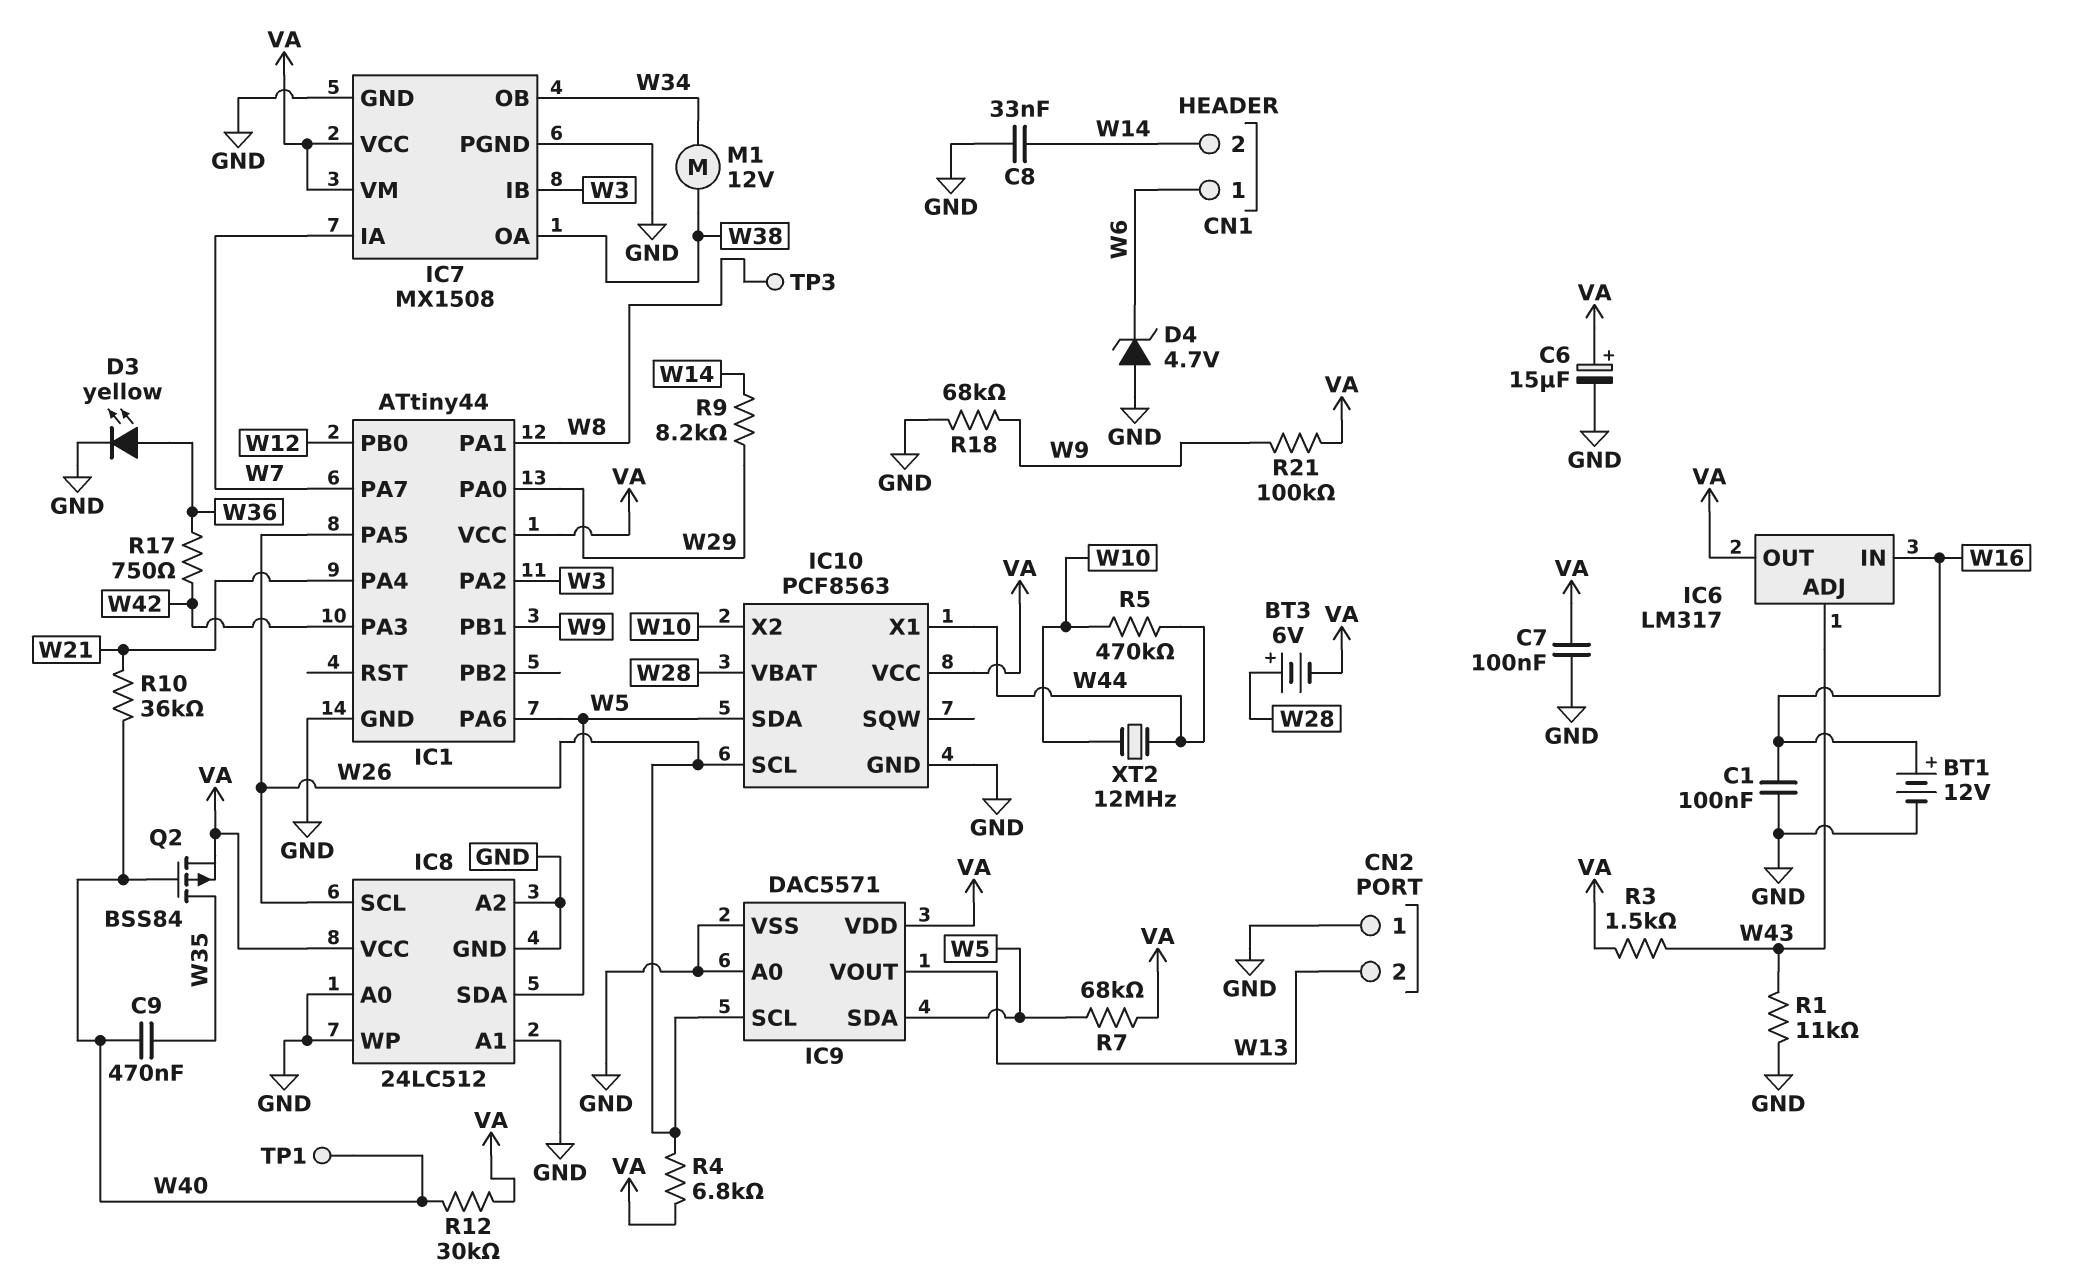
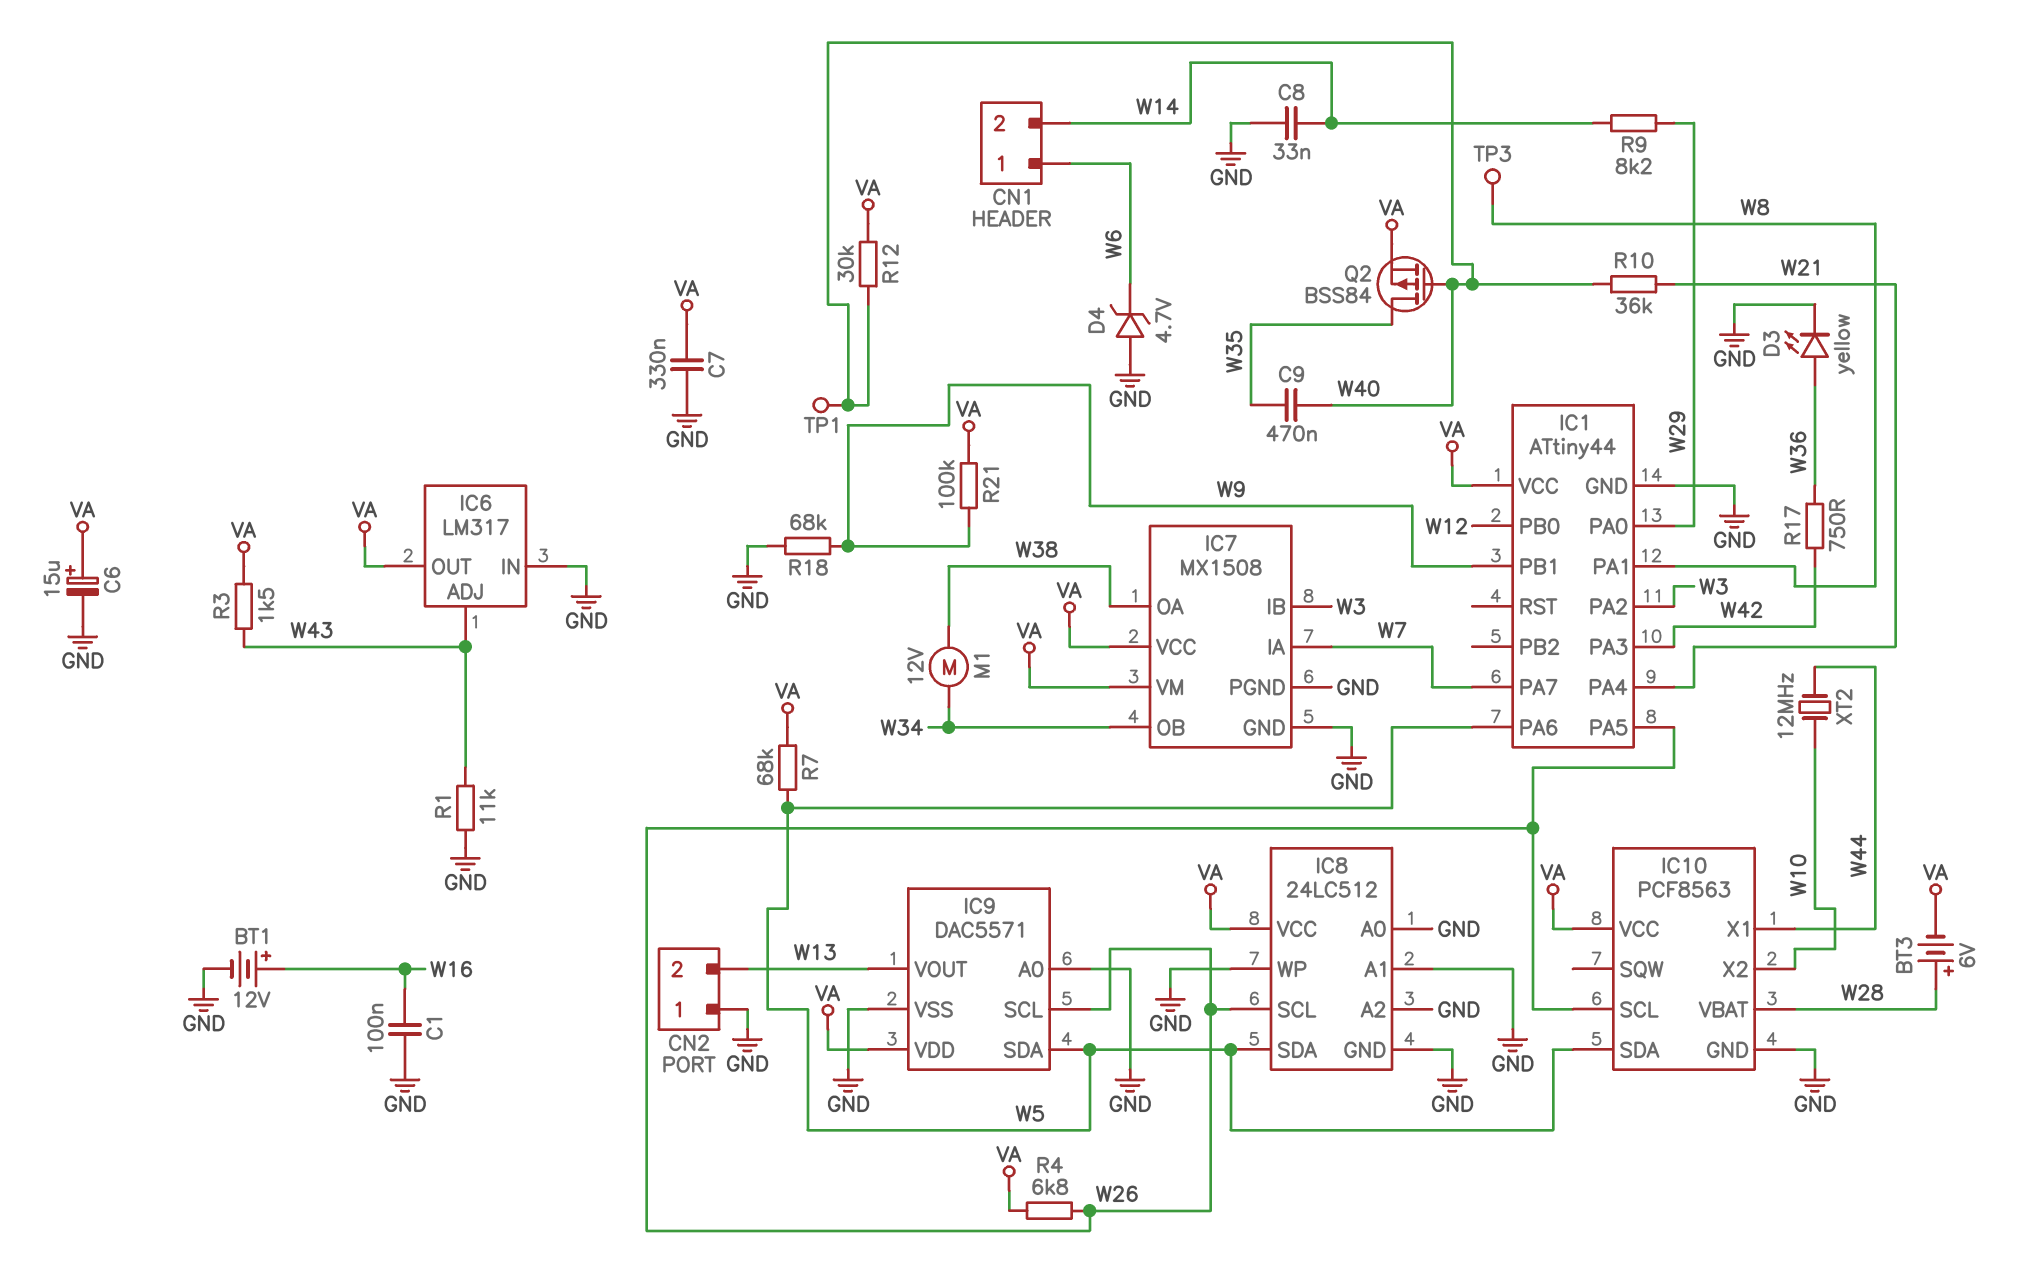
C7: 100nF (GND, VA) -> 330nF (GND, VA)
IC6 pin IN: W16 -> GND
R5: 470k (W10, W44) -> none

